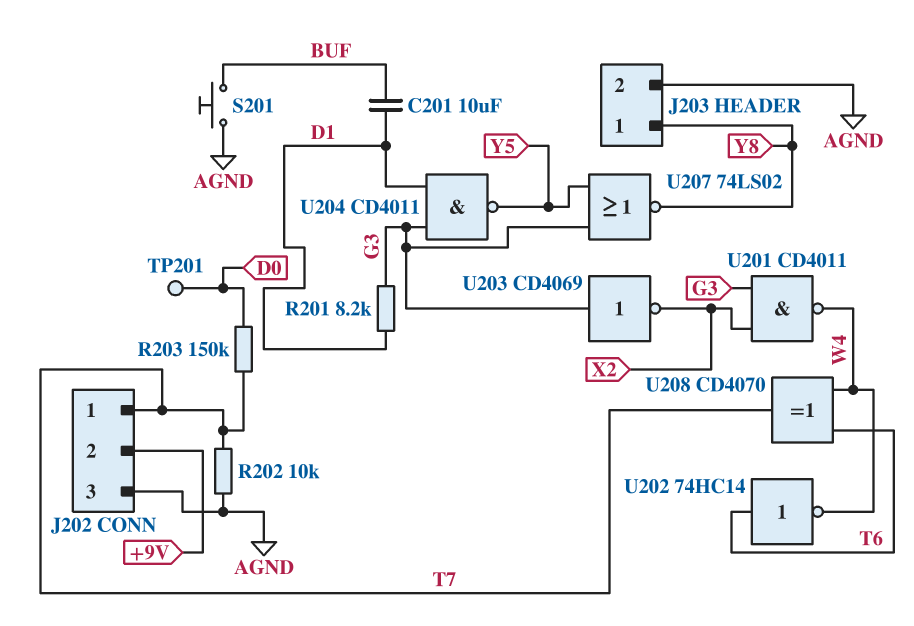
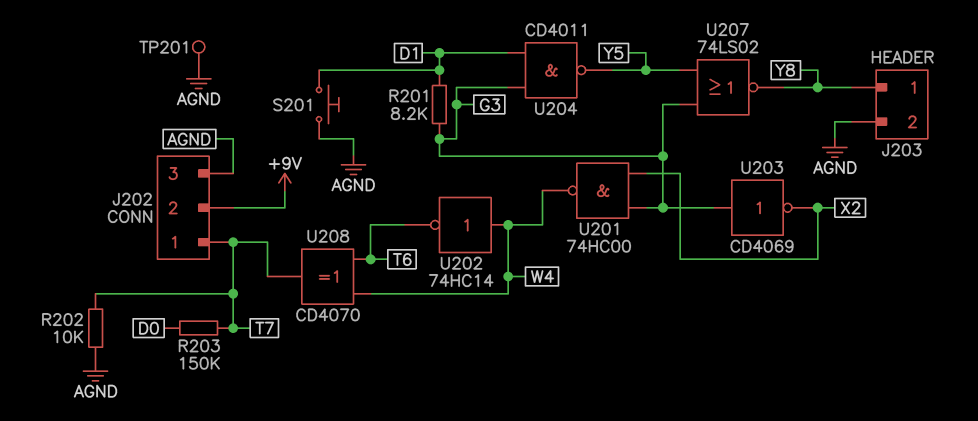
C201: 10uF (BUF, D1) -> none
S201: button (AGND, BUF) -> button (AGND, D1)
TP201: test point (D0) -> test point (AGND)
U201: NAND CD4011 (in G3, in X2, out W4) -> NAND 74HC00 (in G3, in X2, out W4)
U202: NOT 74HC14 (in T6, out W4) -> NOT 74HC14 (in W4, out T6)

